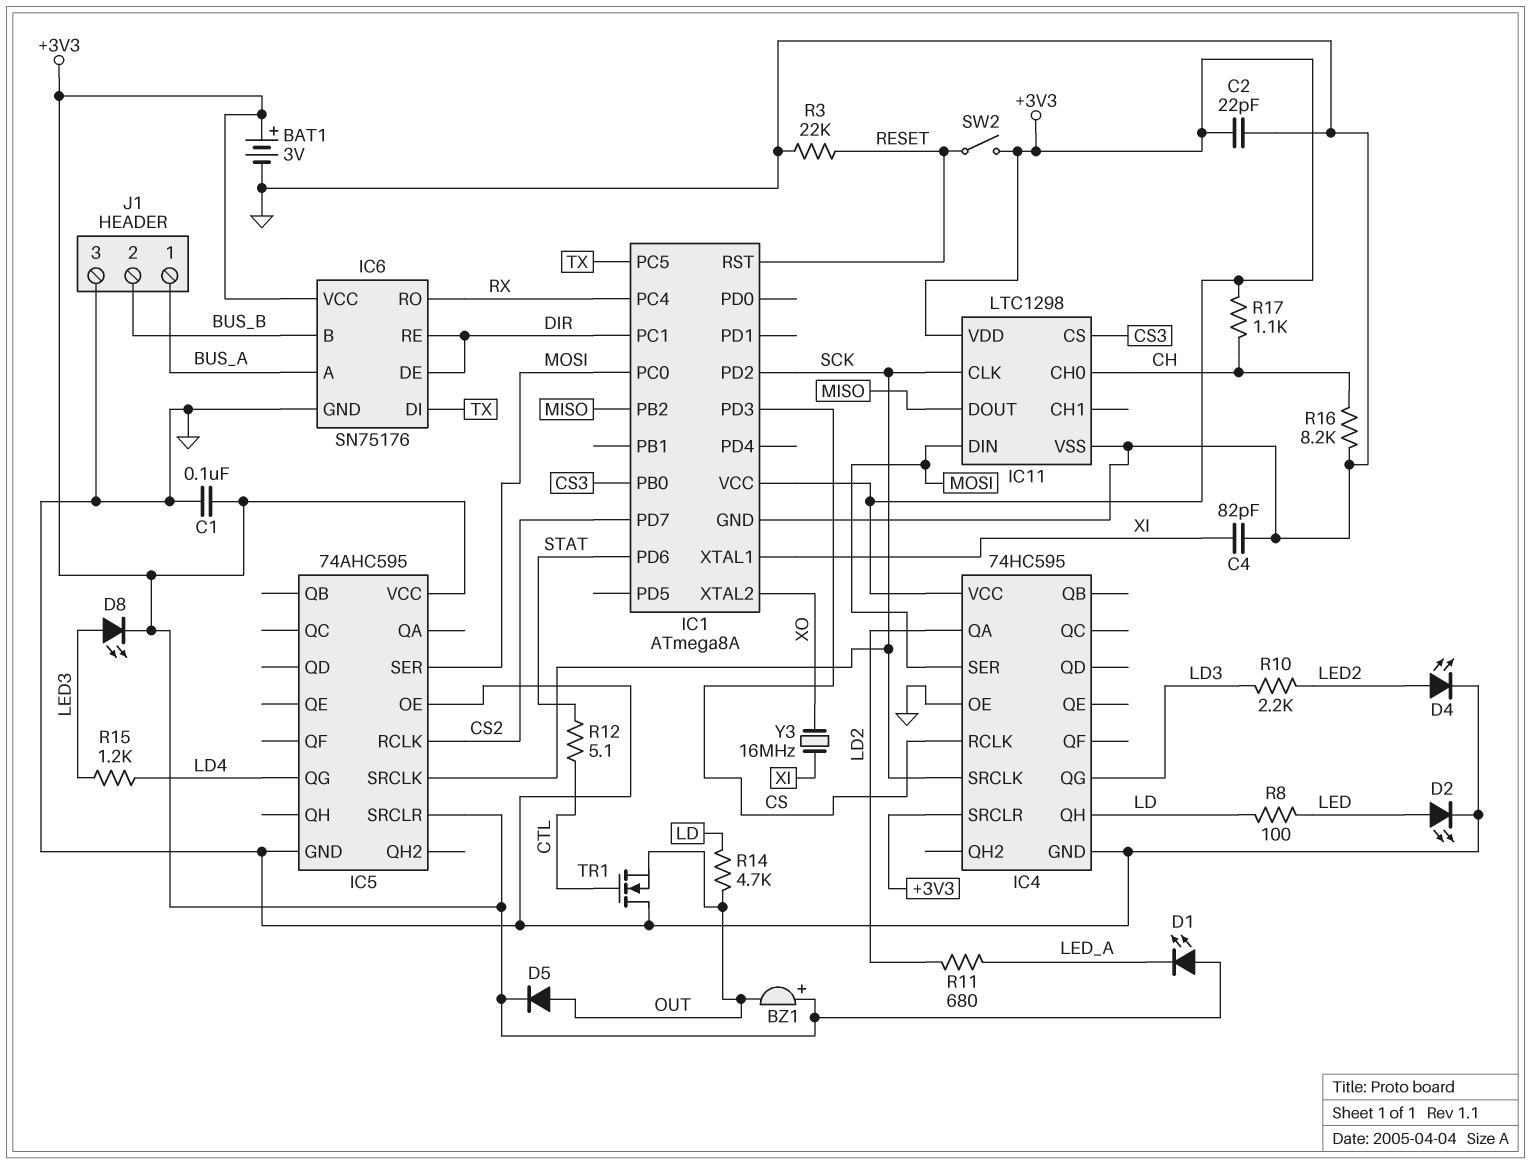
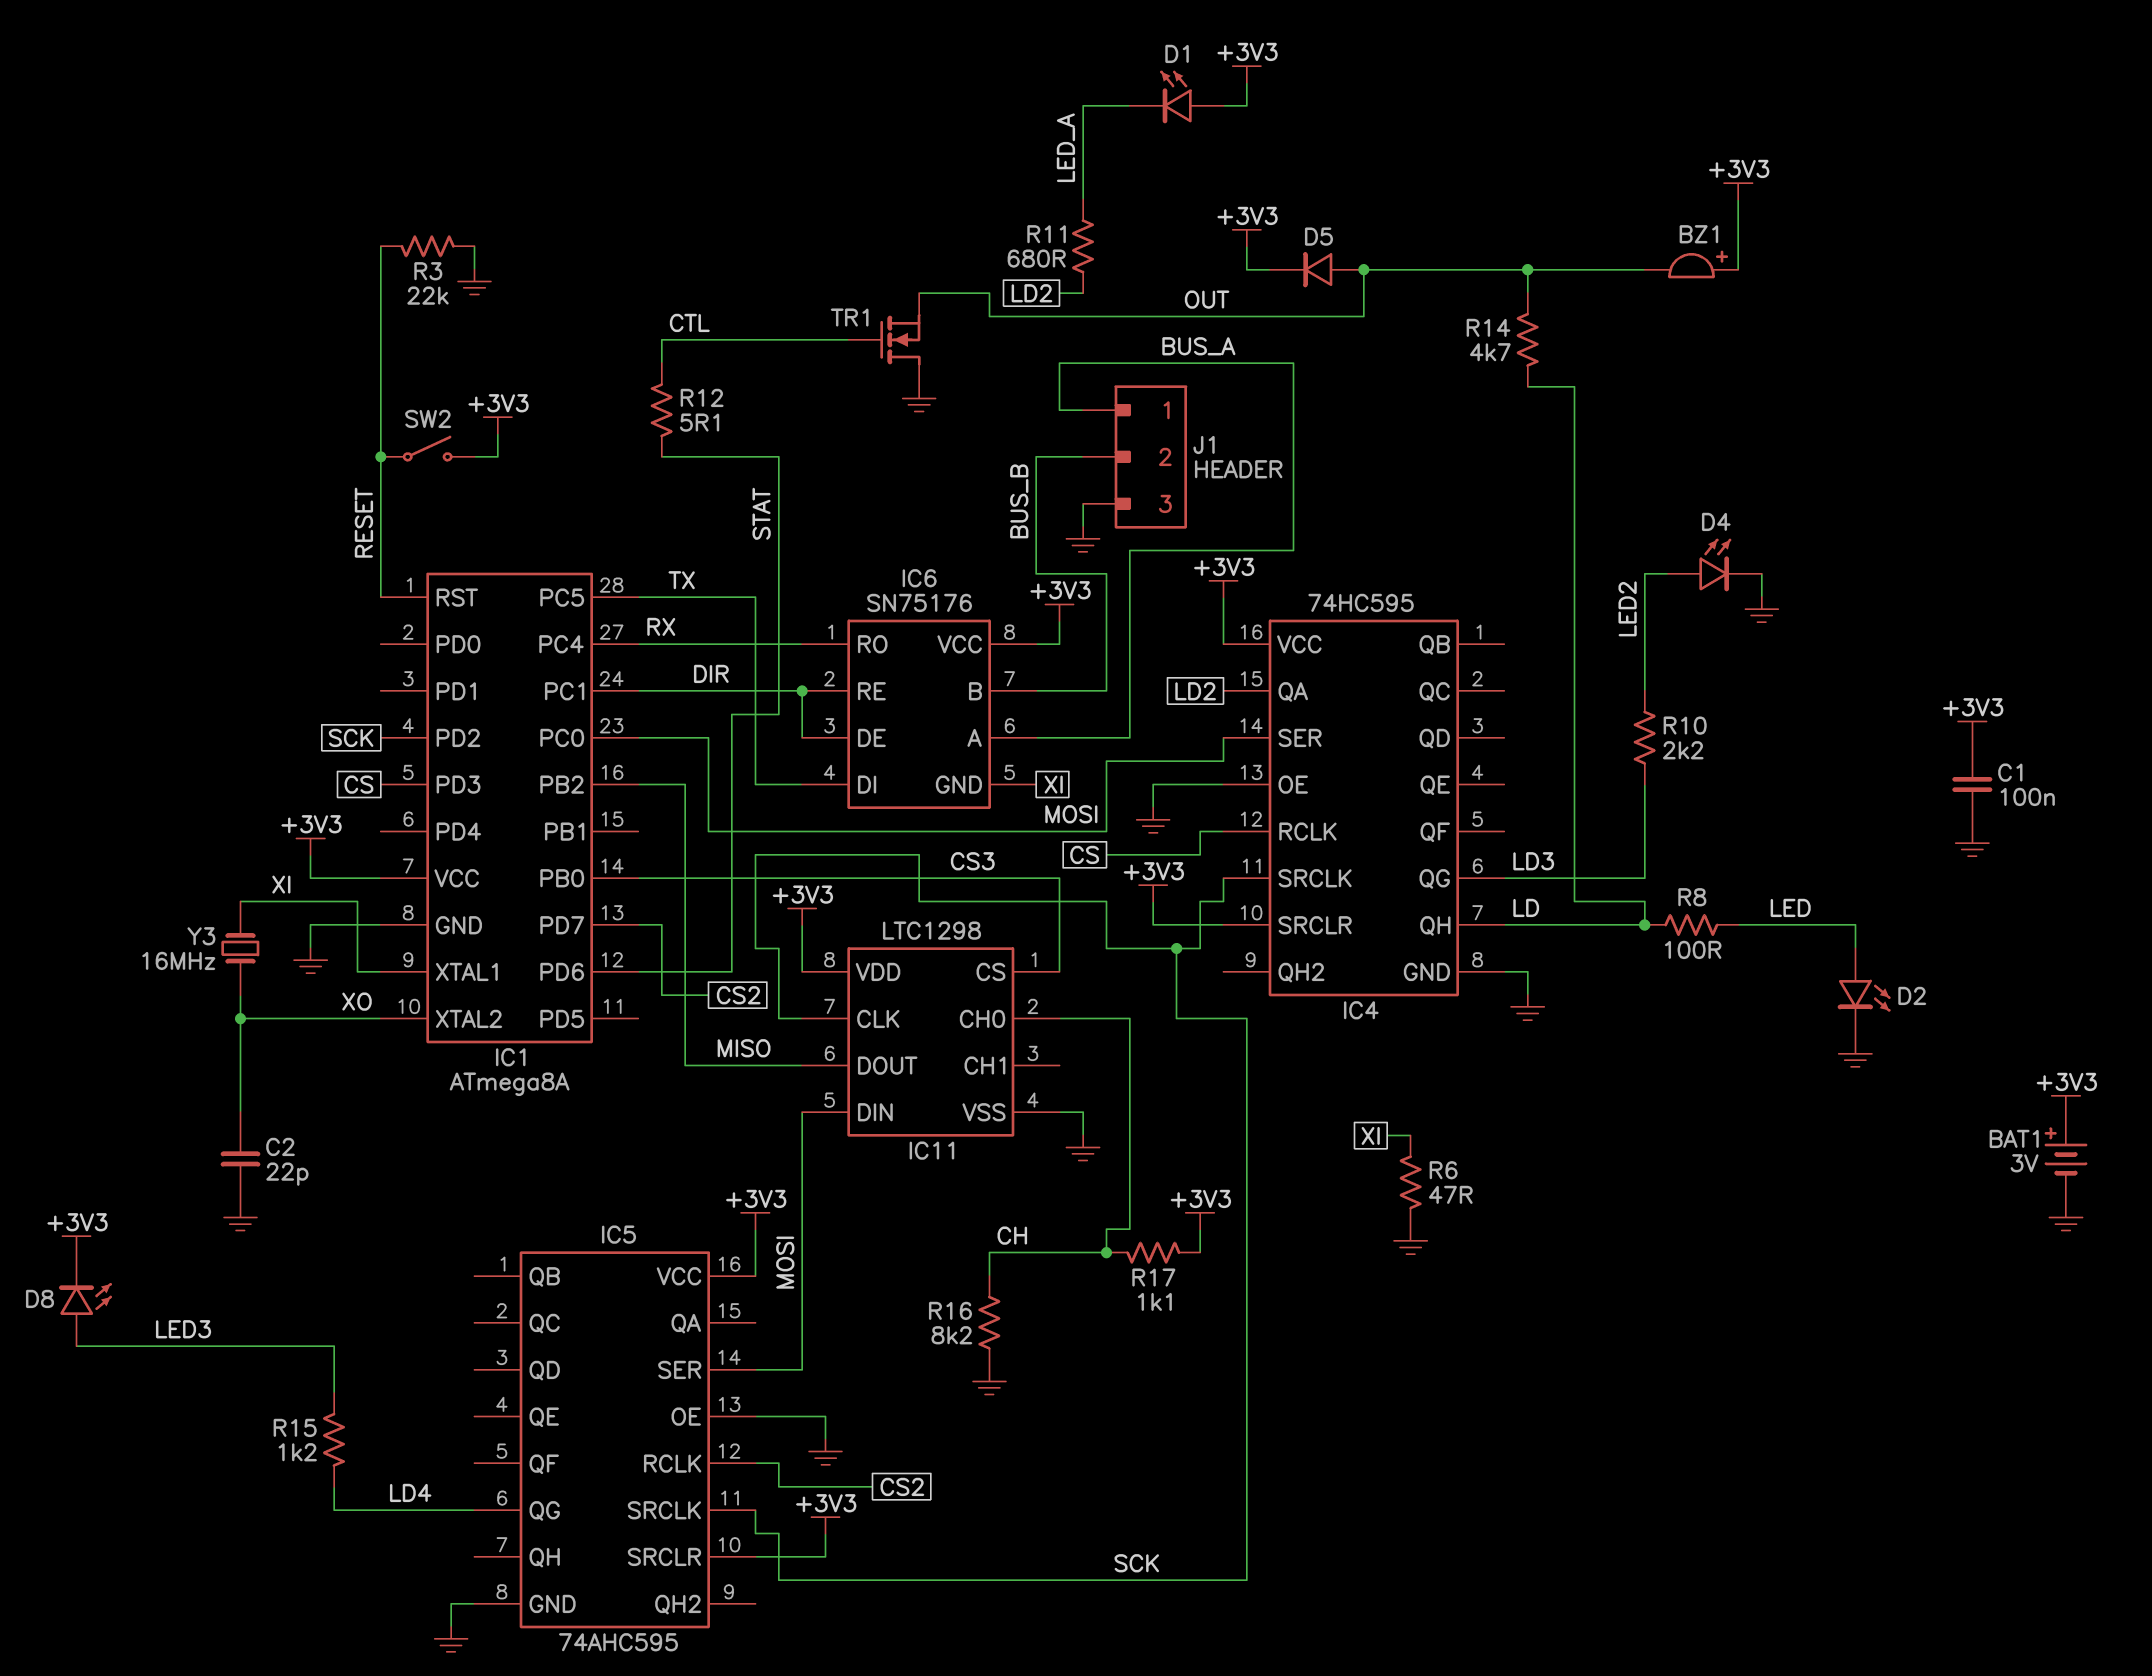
C2: 22pF (+3V3, GND) -> 22pF (GND, XO)
C4: 82pF (GND, XI) -> none
IC6 pin GND: GND -> XI
R6: none -> 47 (GND, XI)

